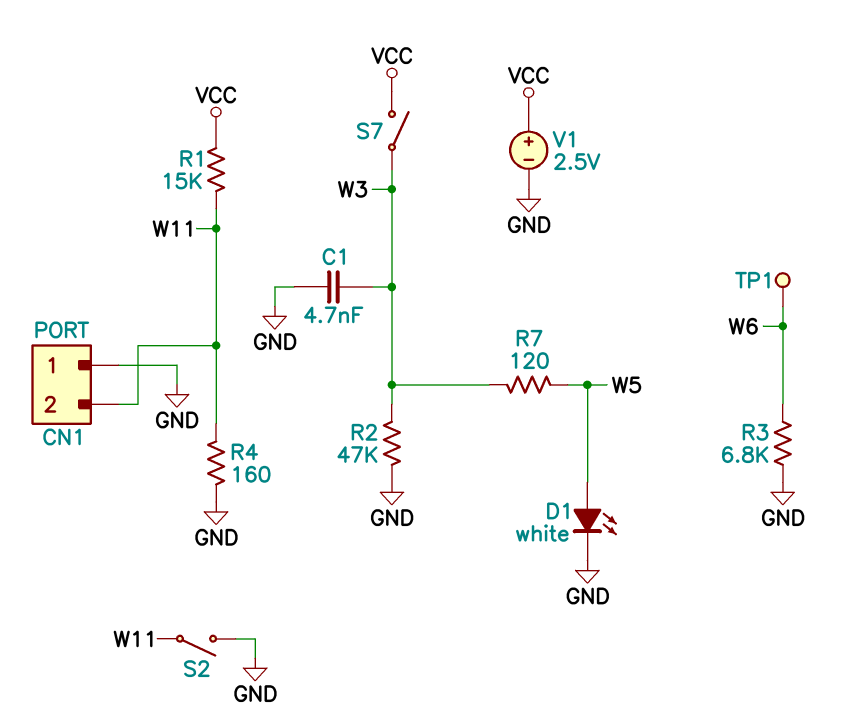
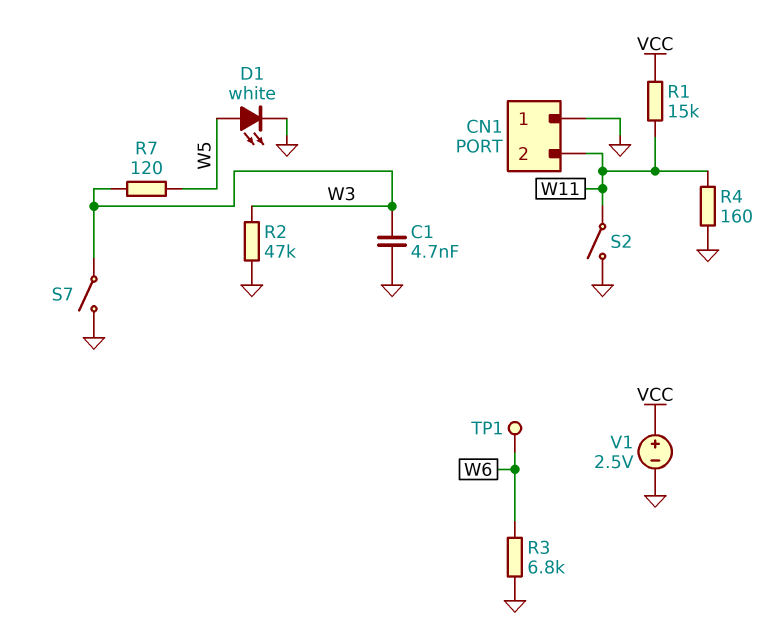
S7: switch (VCC, W3) -> switch (GND, W3)

